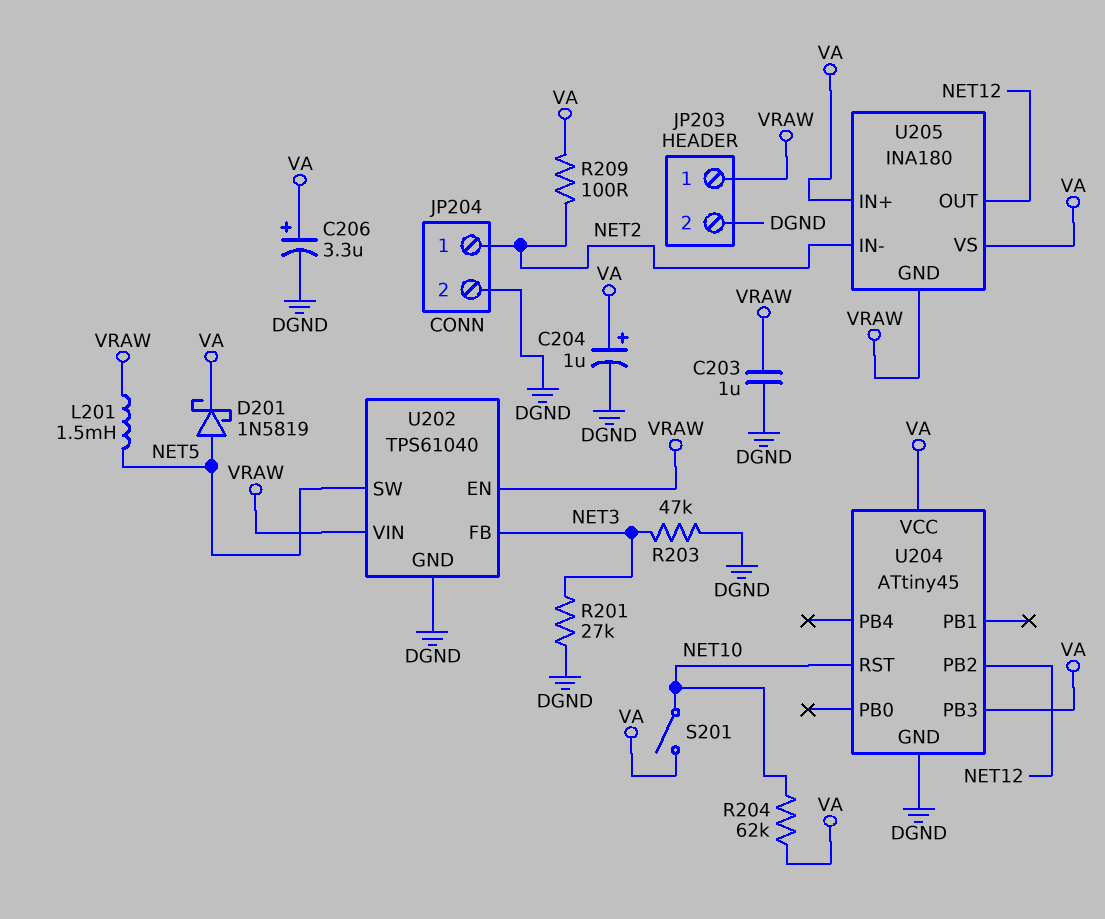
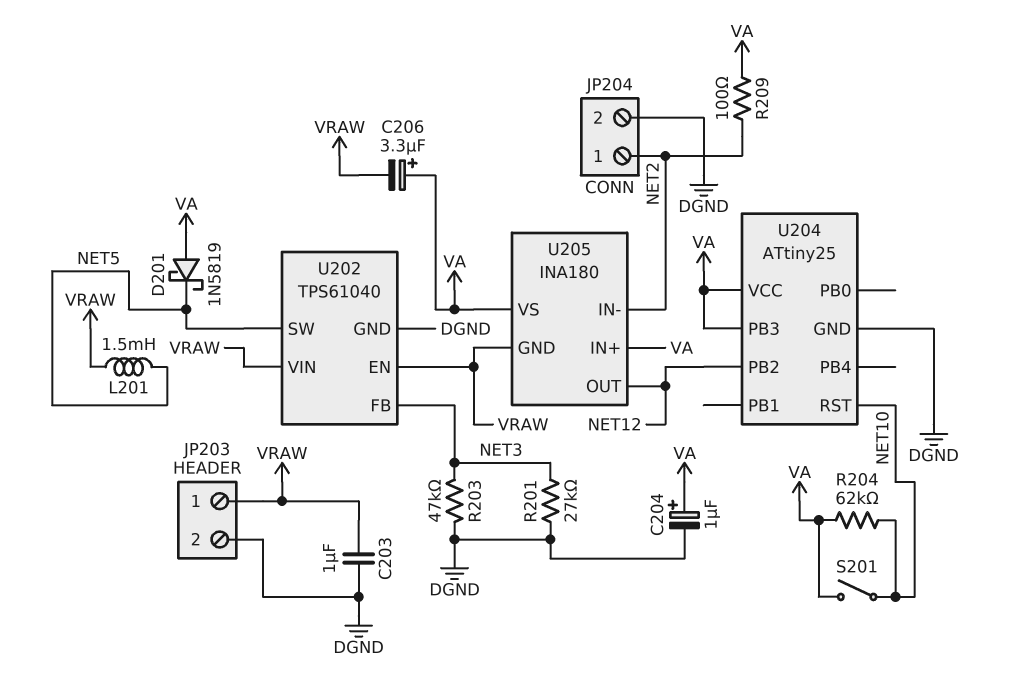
C206: 3.3uF (plus VA, minus DGND) -> 3.3uF (plus VA, minus VRAW)
D201: schottky 1N5819 (A NET5, K VA) -> schottky 1N5819 (A VA, K NET5)
U204: ATtiny45 -> ATtiny25

